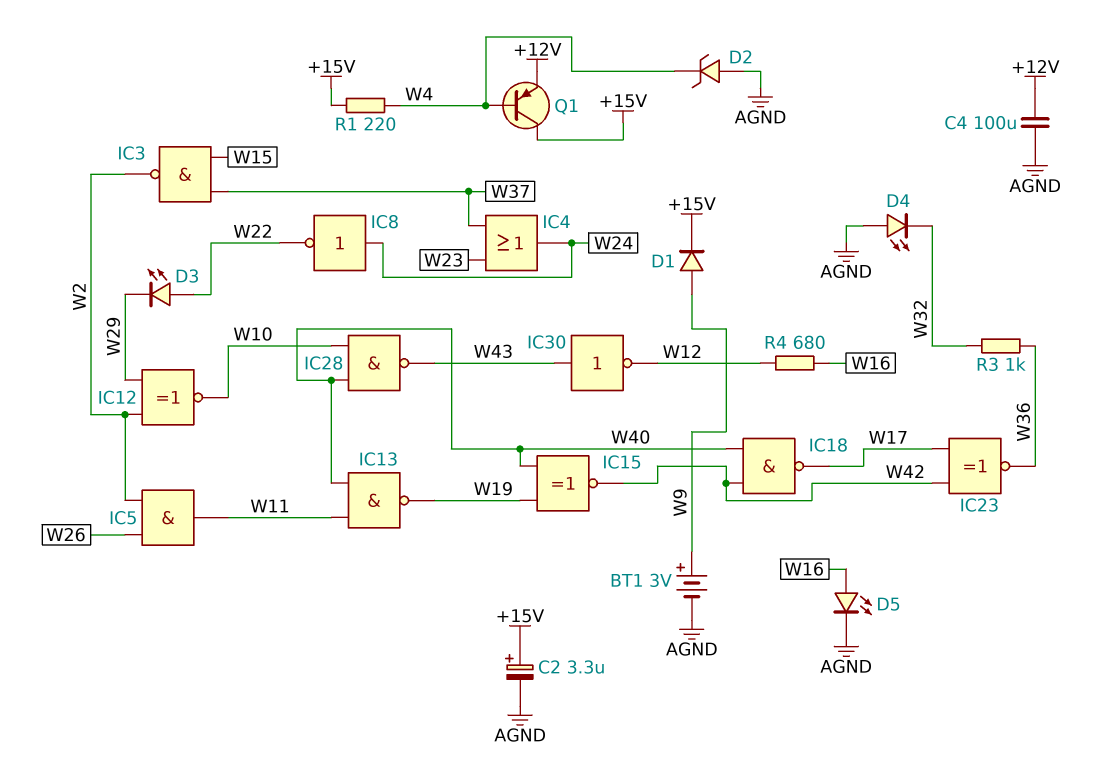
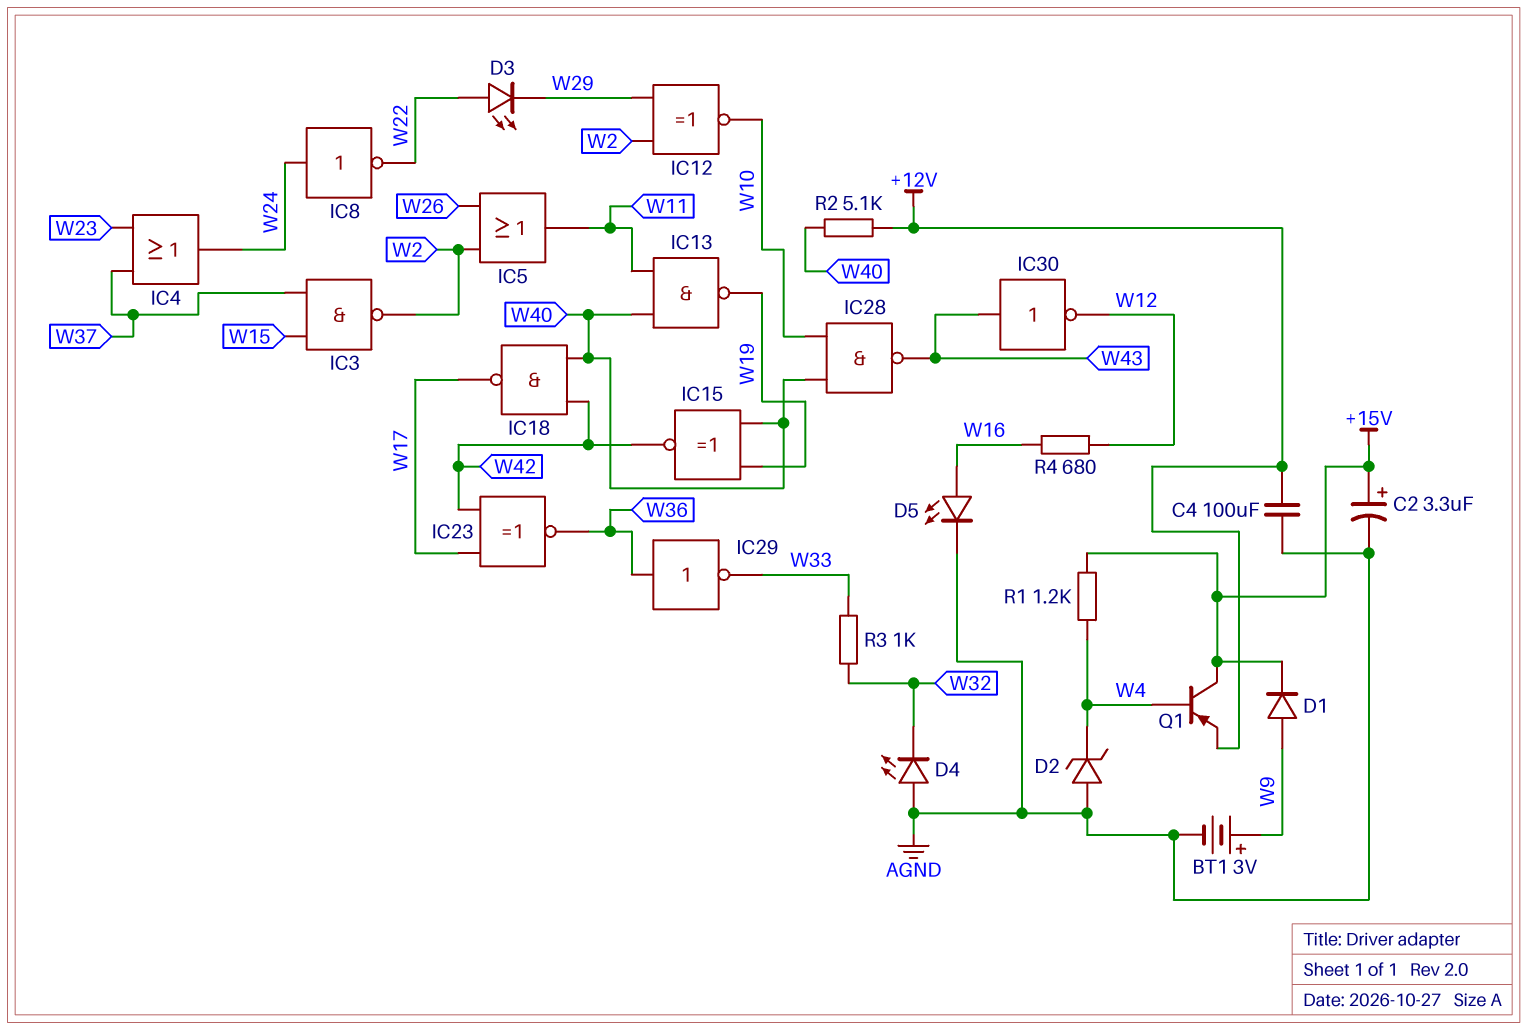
IC5: AND (in W2, in W26, out W11) -> OR (in W2, in W26, out W11)
IC29: none -> NOT (in W36, out W33)
R1: 220 (+15V, W4) -> 1.2k (+15V, W4)
R2: none -> 5.1k (+12V, W40)
R3: 1k (W32, W36) -> 1k (W32, W33)

